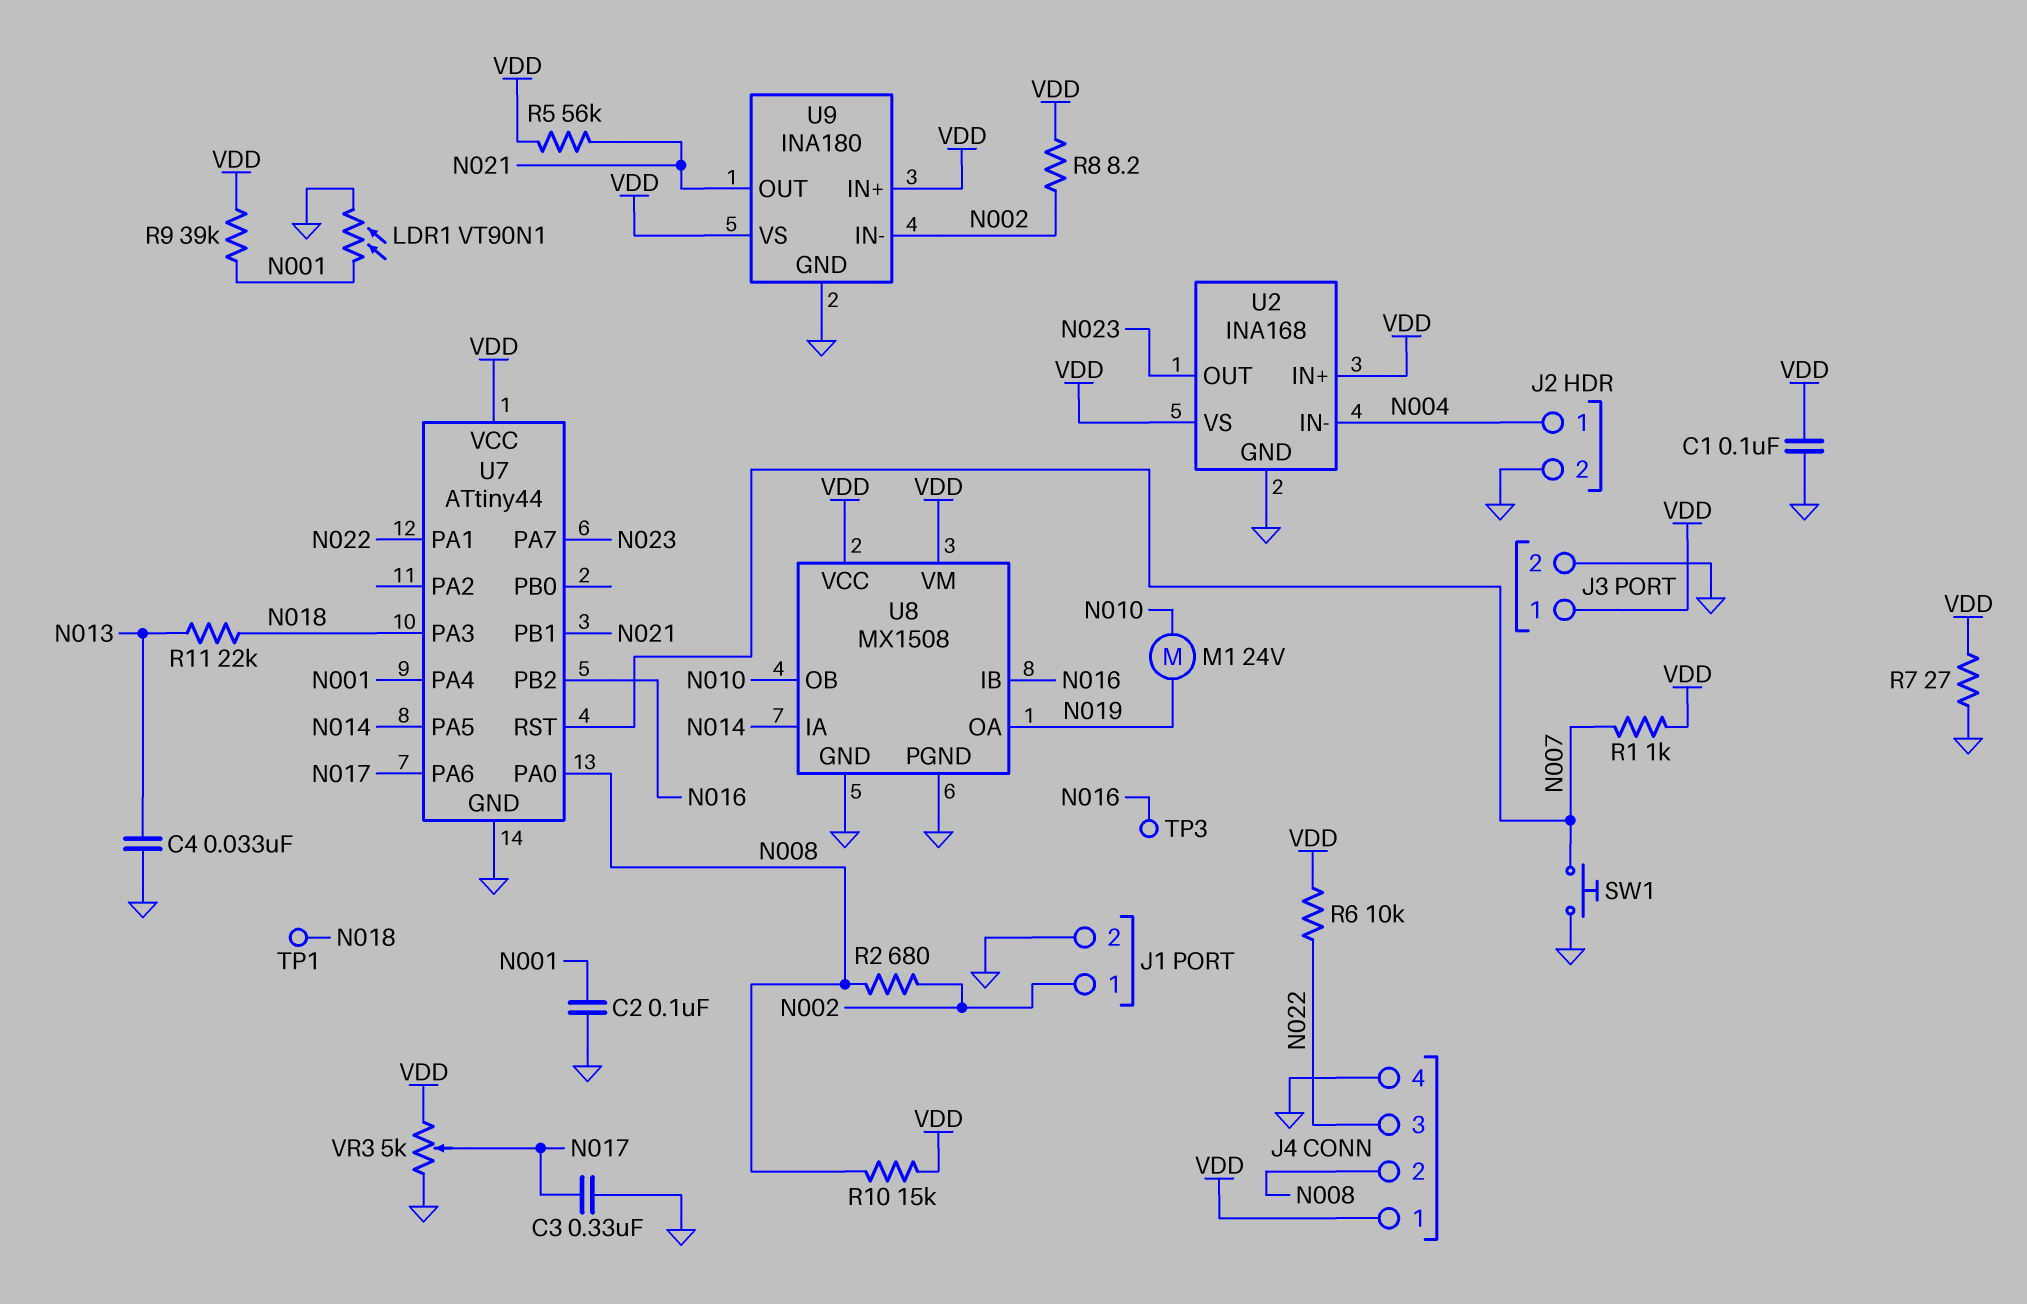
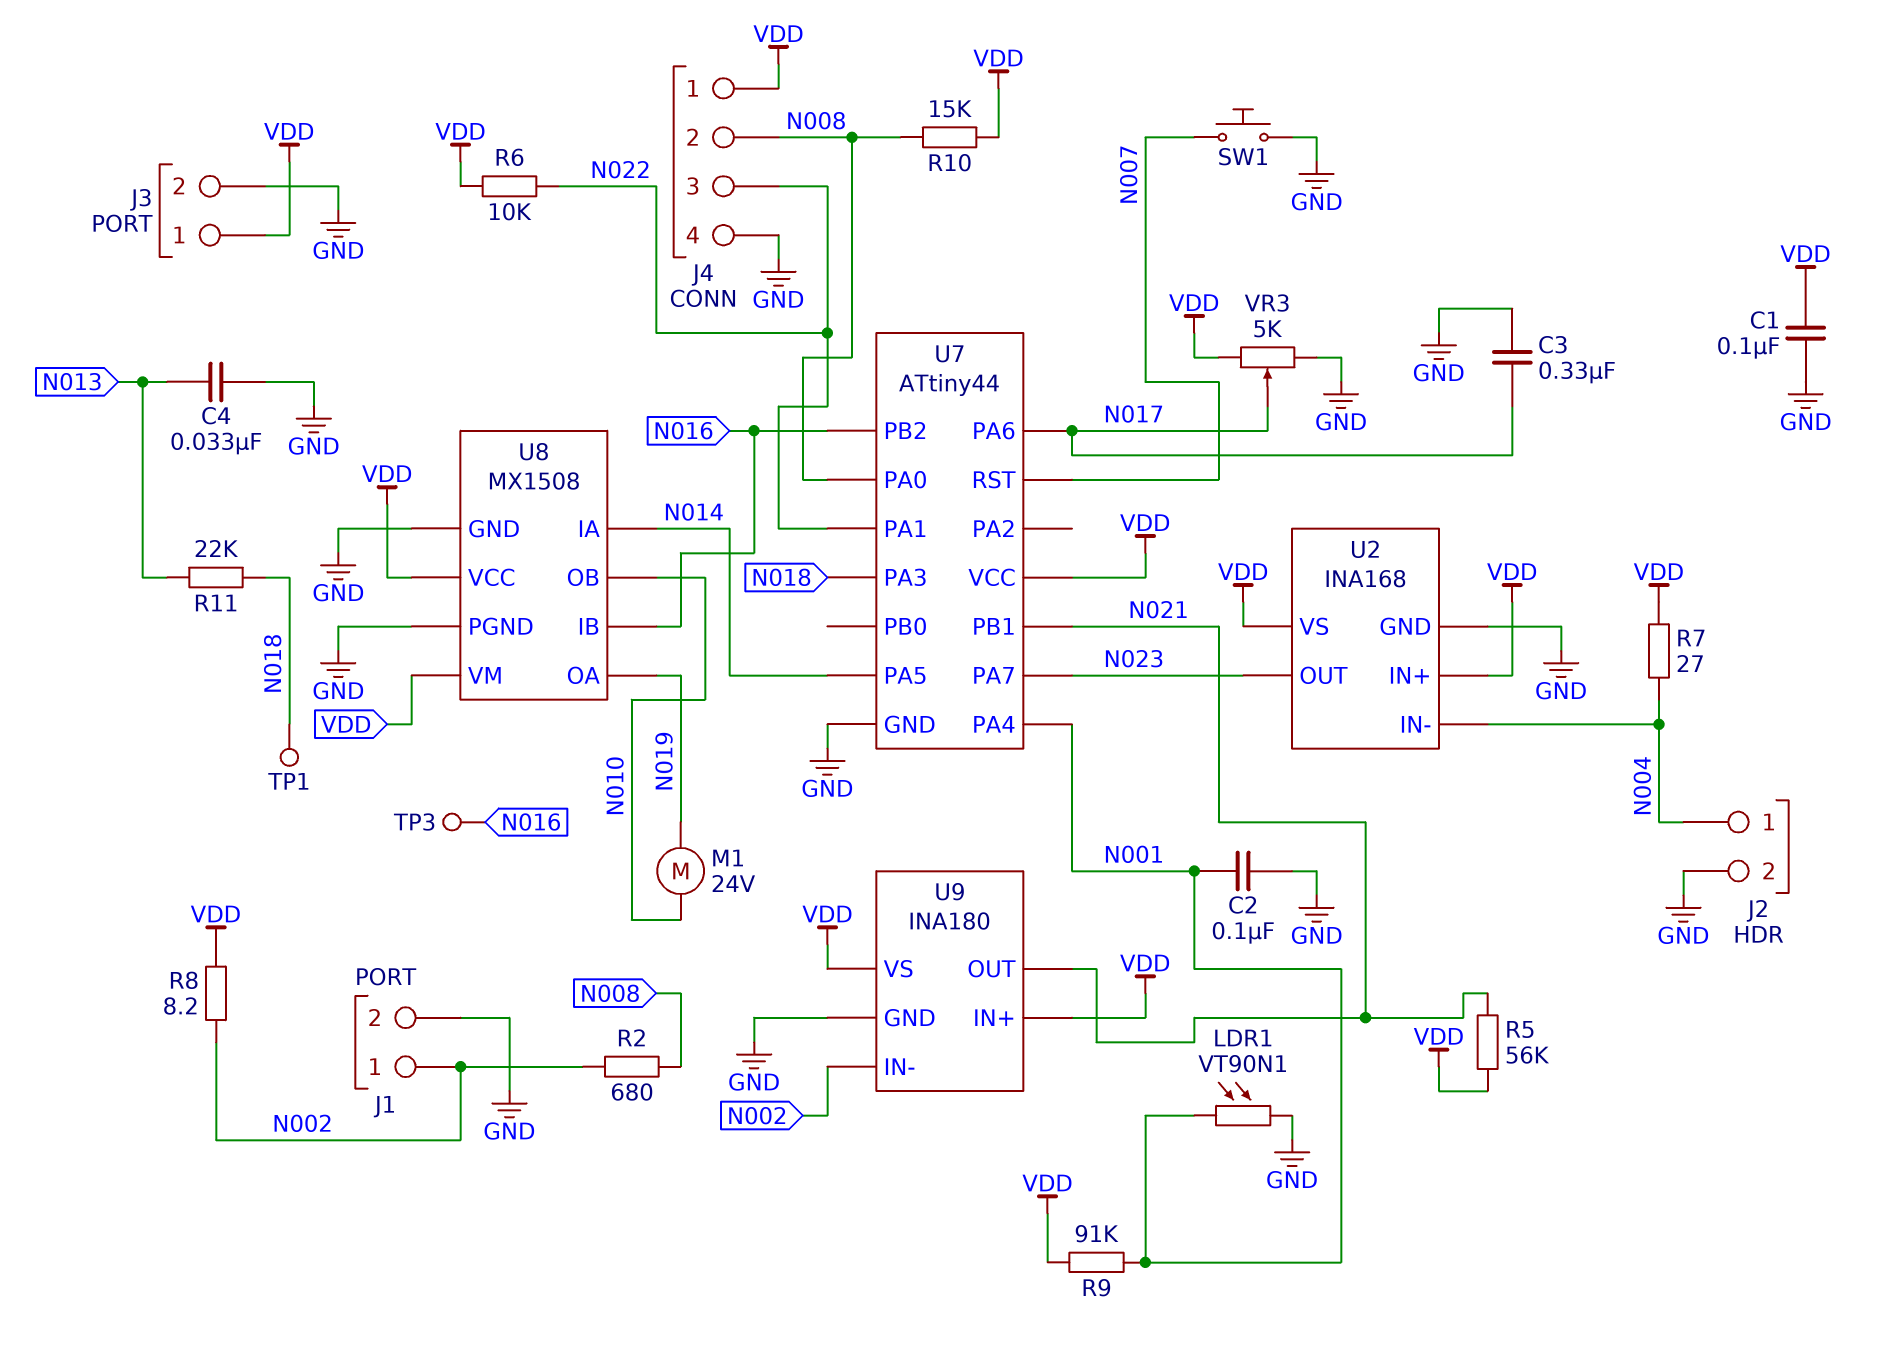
R1: 1k (N007, VDD) -> none
R7: 27 (GND, VDD) -> 27 (N004, VDD)
R9: 39k (N001, VDD) -> 91k (N001, VDD)

